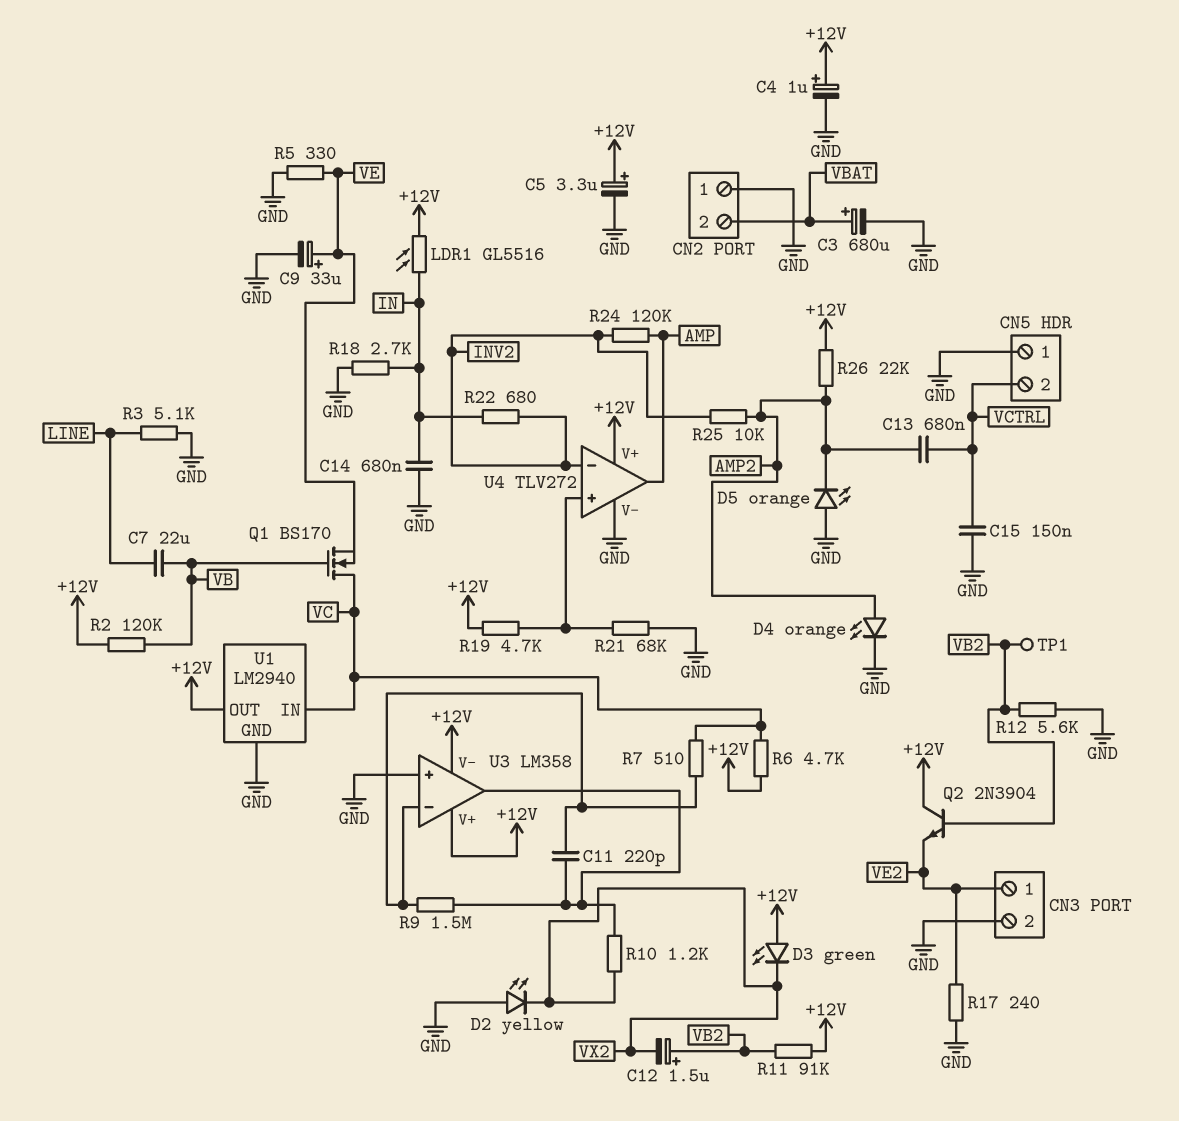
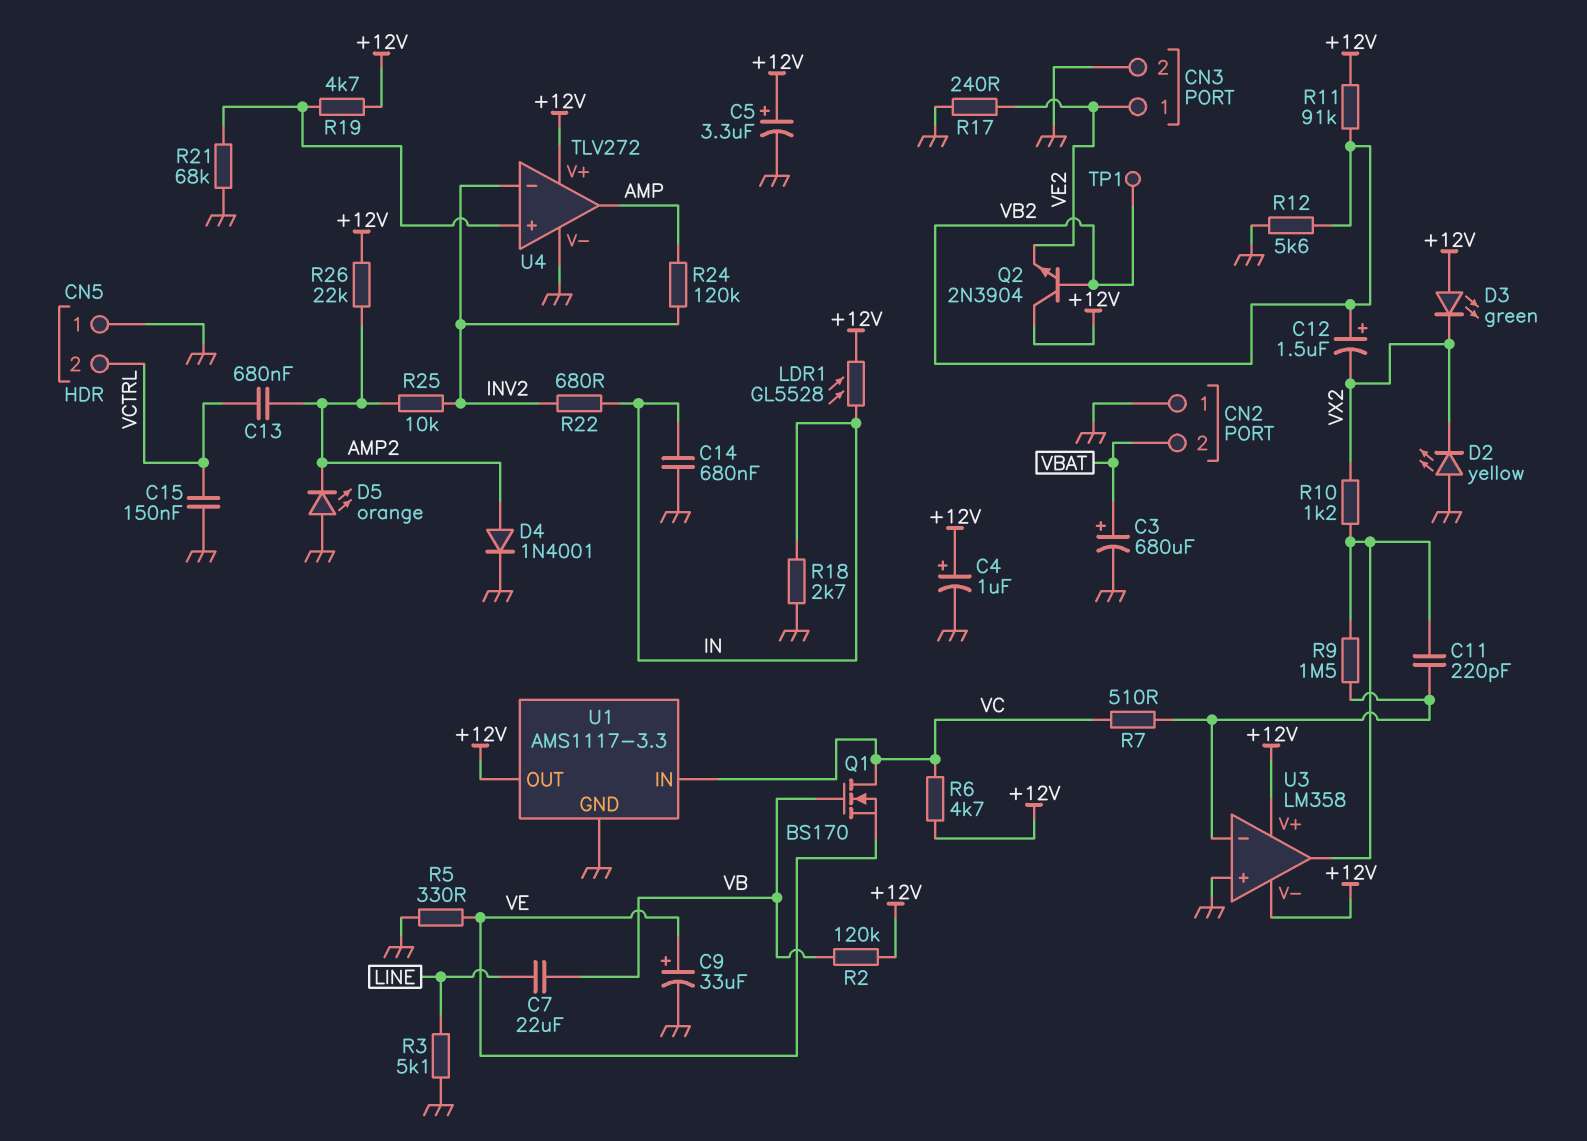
D4: LED orange (A AMP2, K GND) -> diode 1N4001 (A AMP2, K GND)
LDR1: GL5516 (+12V, IN) -> GL5528 (+12V, IN)
U1: LM2940 -> AMS1117-3.3

